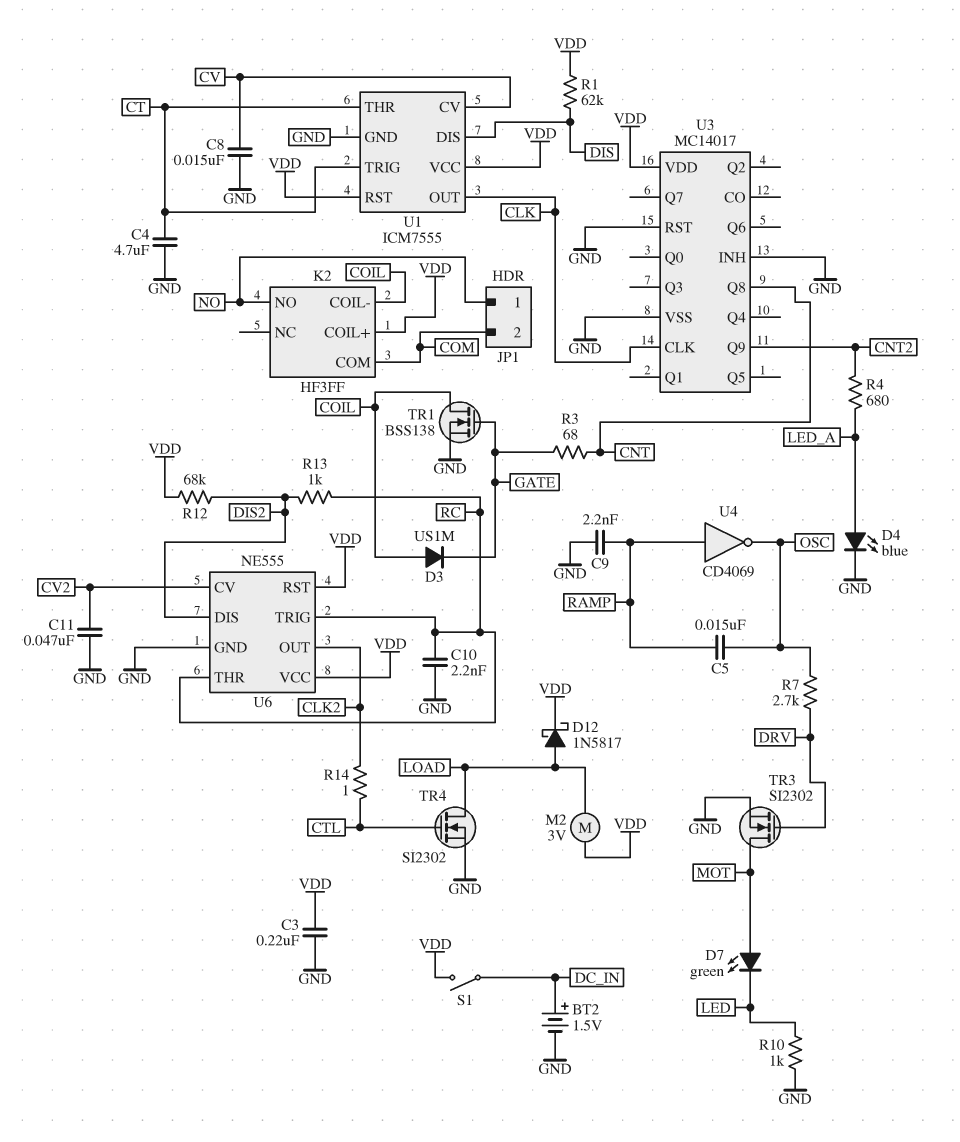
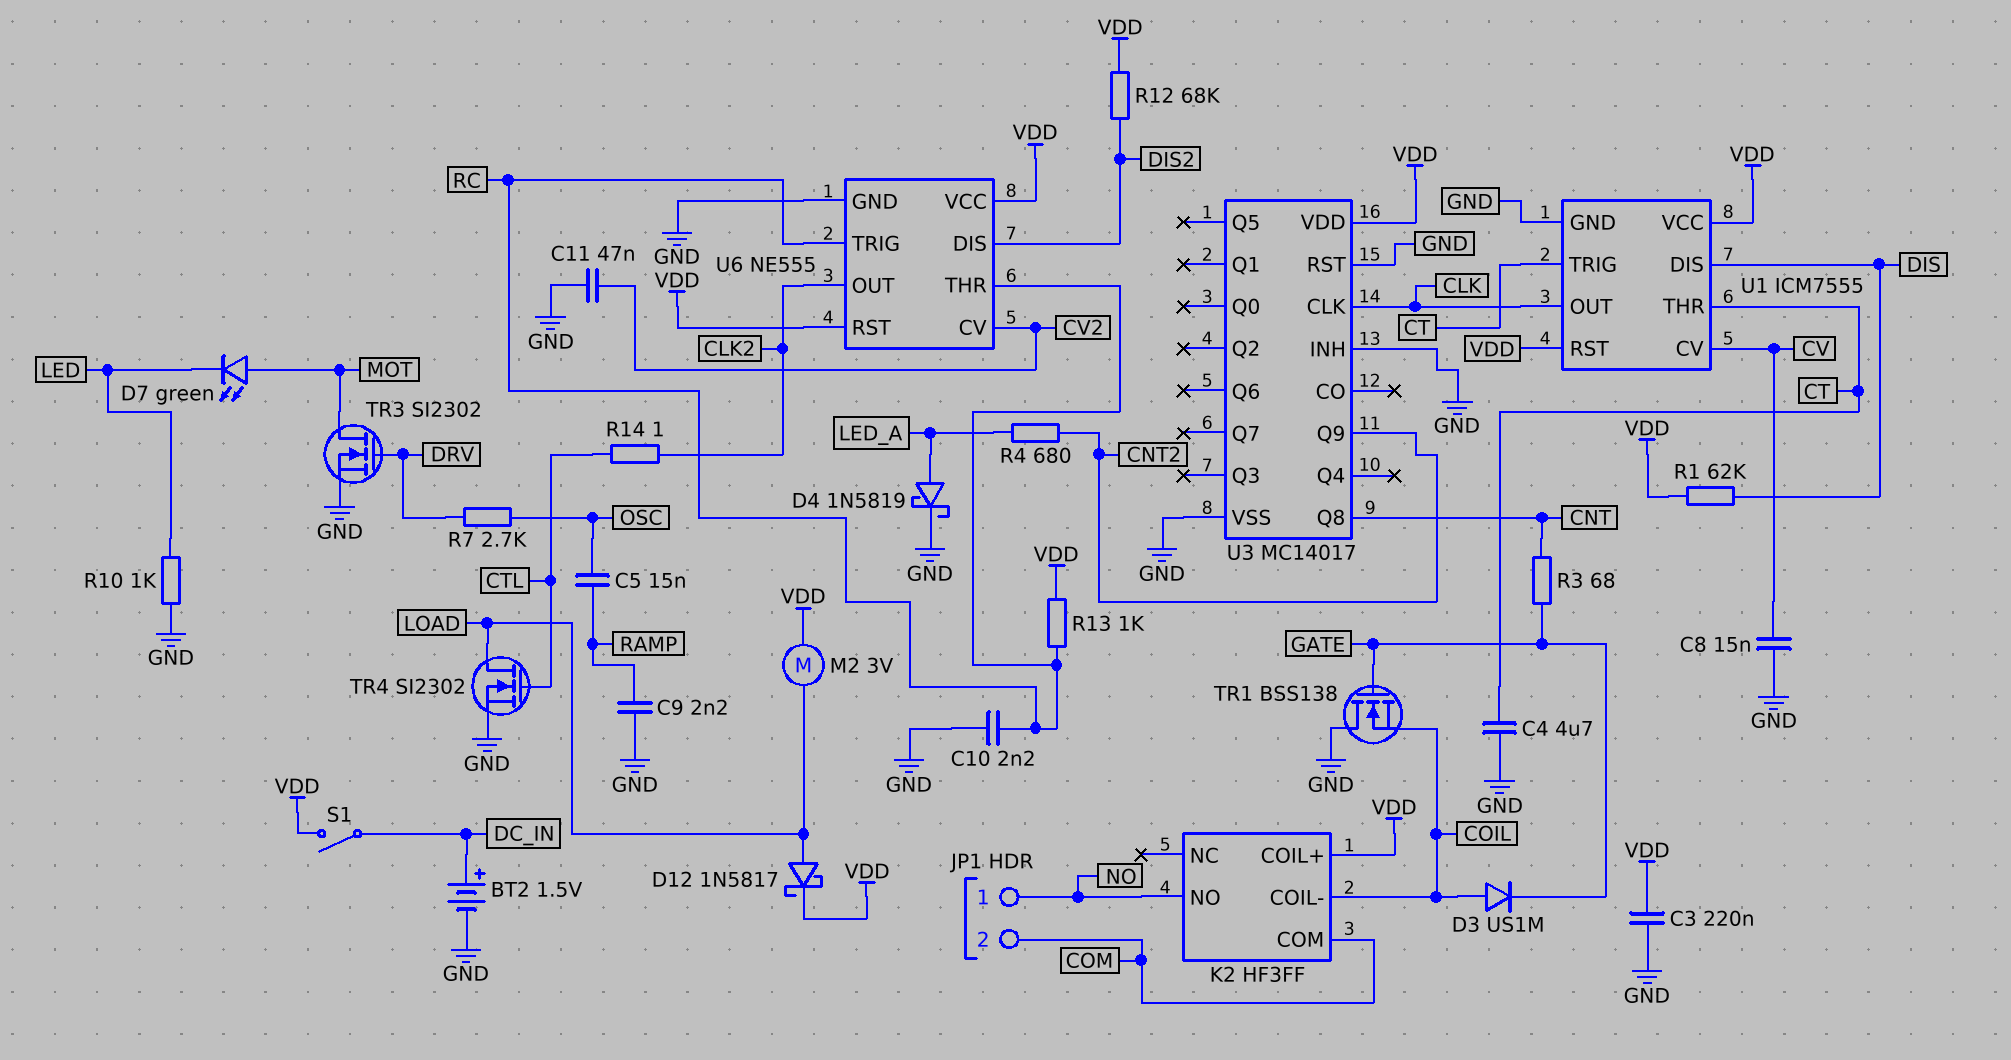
D4: LED blue (A LED_A, K GND) -> schottky 1N5819 (A LED_A, K GND)
R13: 1k (DIS2, RC) -> 1k (RC, VDD)
TR1: NMOS BSS138 (G GATE, D COIL, S GND) -> NMOS BSS138 (G GATE, D GND, S COIL)
U4: NOT CD4069 (in RAMP, out OSC) -> none

